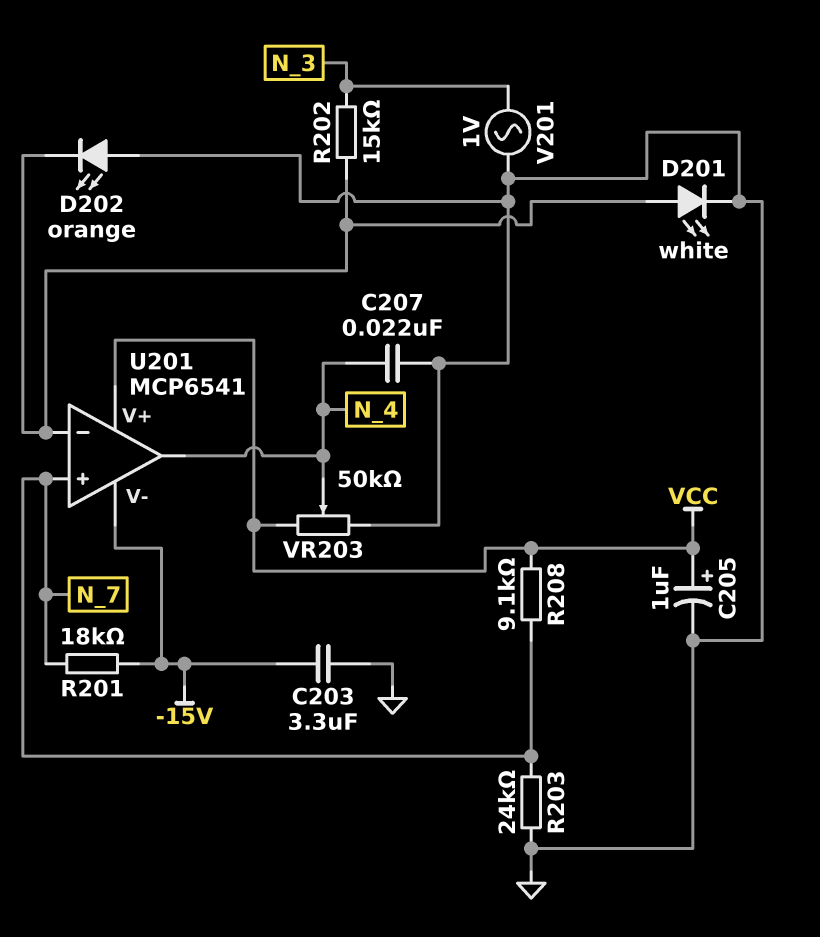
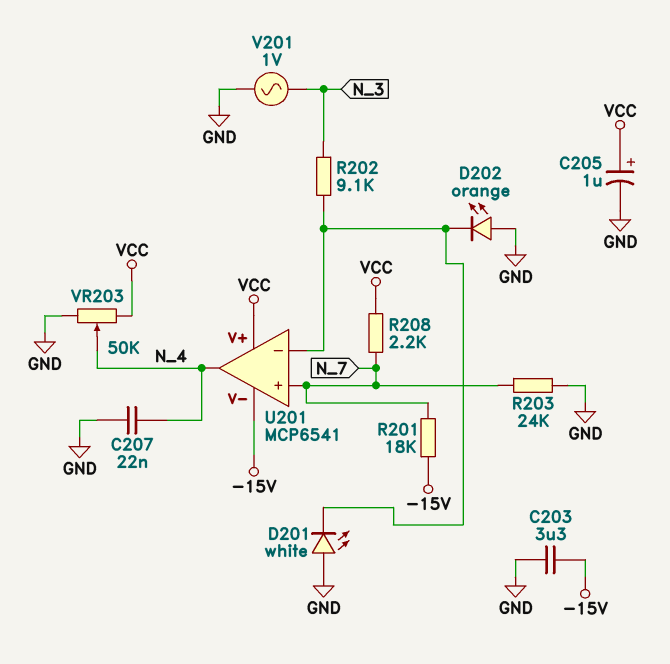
D201: LED white (A U201/in-, K GND) -> LED white (A GND, K U201/in-)
R202: 15k (N_3, U201/in-) -> 9.1k (N_3, U201/in-)
R208: 9.1k (N_7, VCC) -> 2.2k (N_7, VCC)

